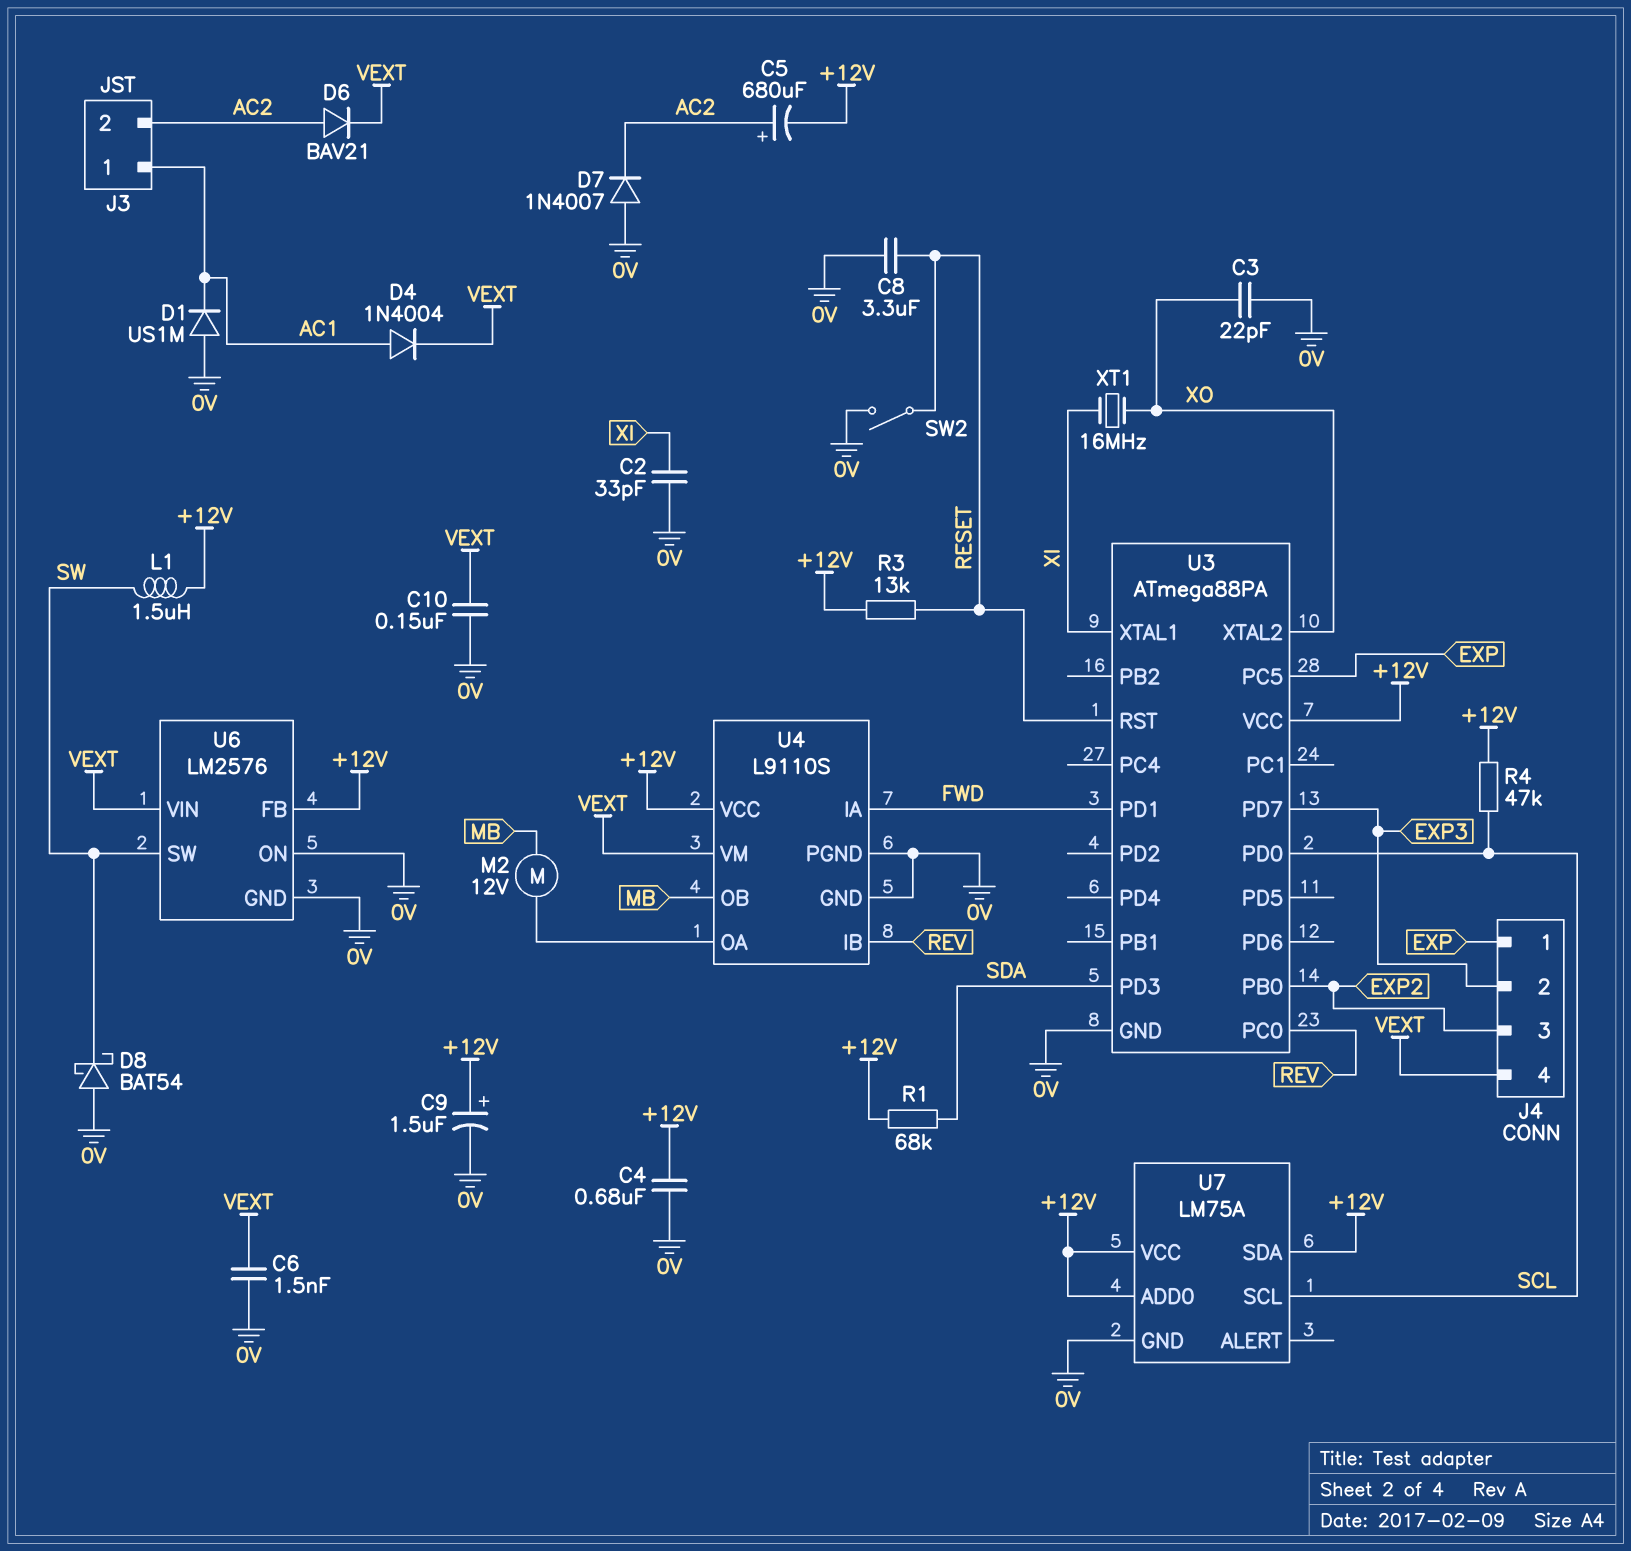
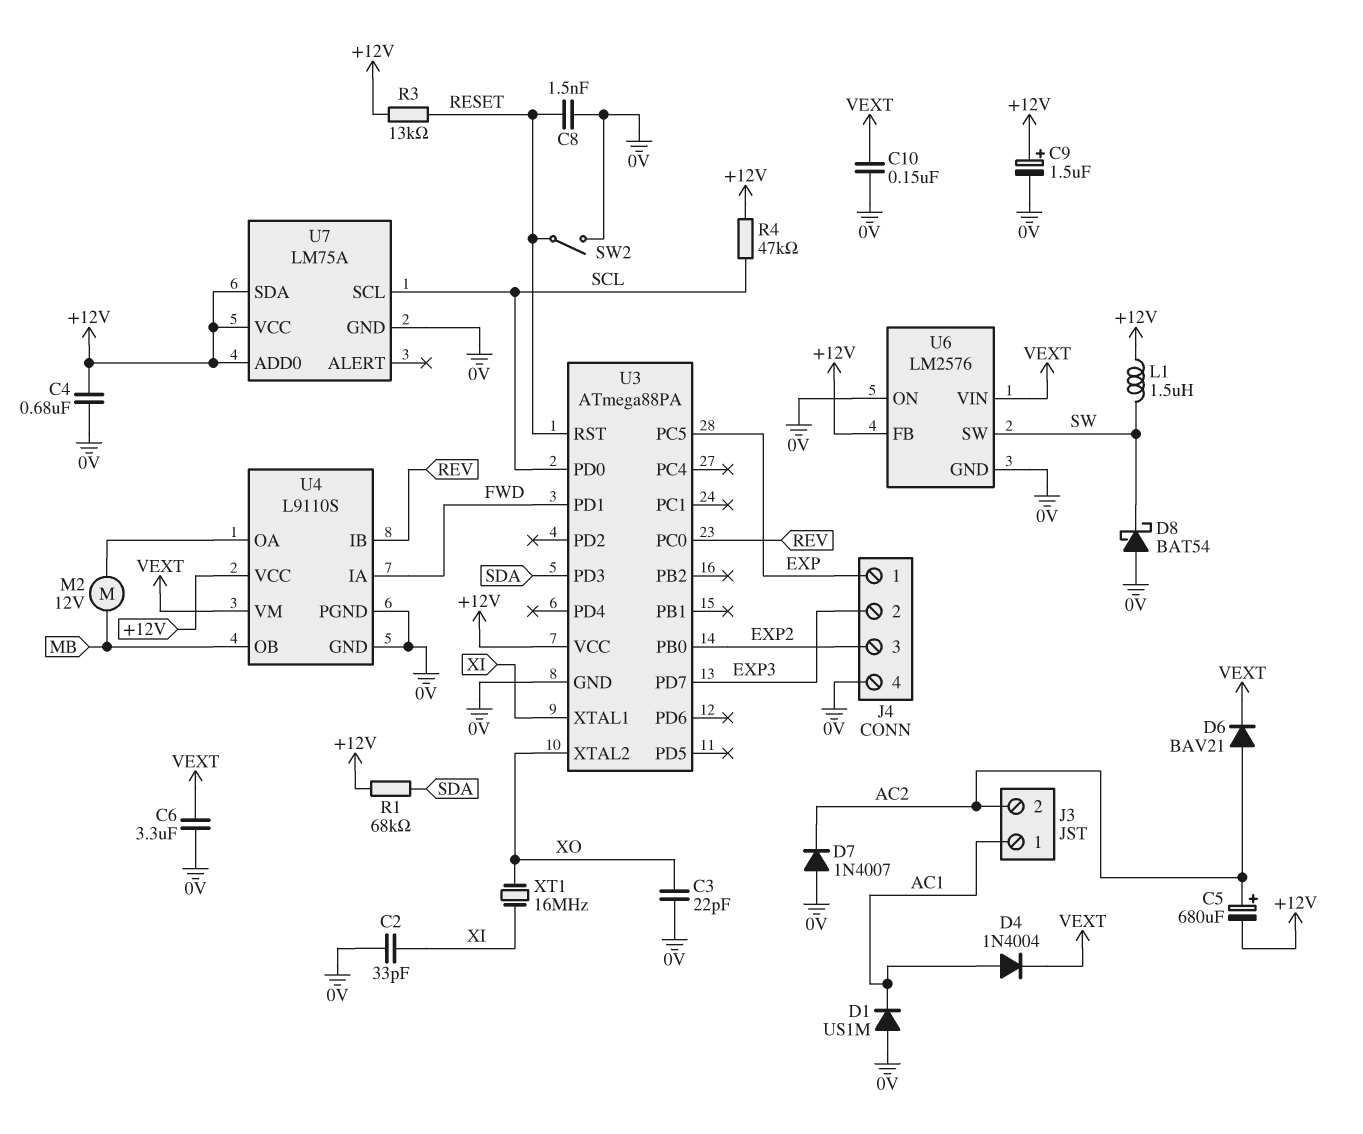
C6: 1.5nF (0V, VEXT) -> 3.3uF (0V, VEXT)
C8: 3.3uF (0V, RESET) -> 1.5nF (0V, RESET)
J4 pin 4: VEXT -> 0V

